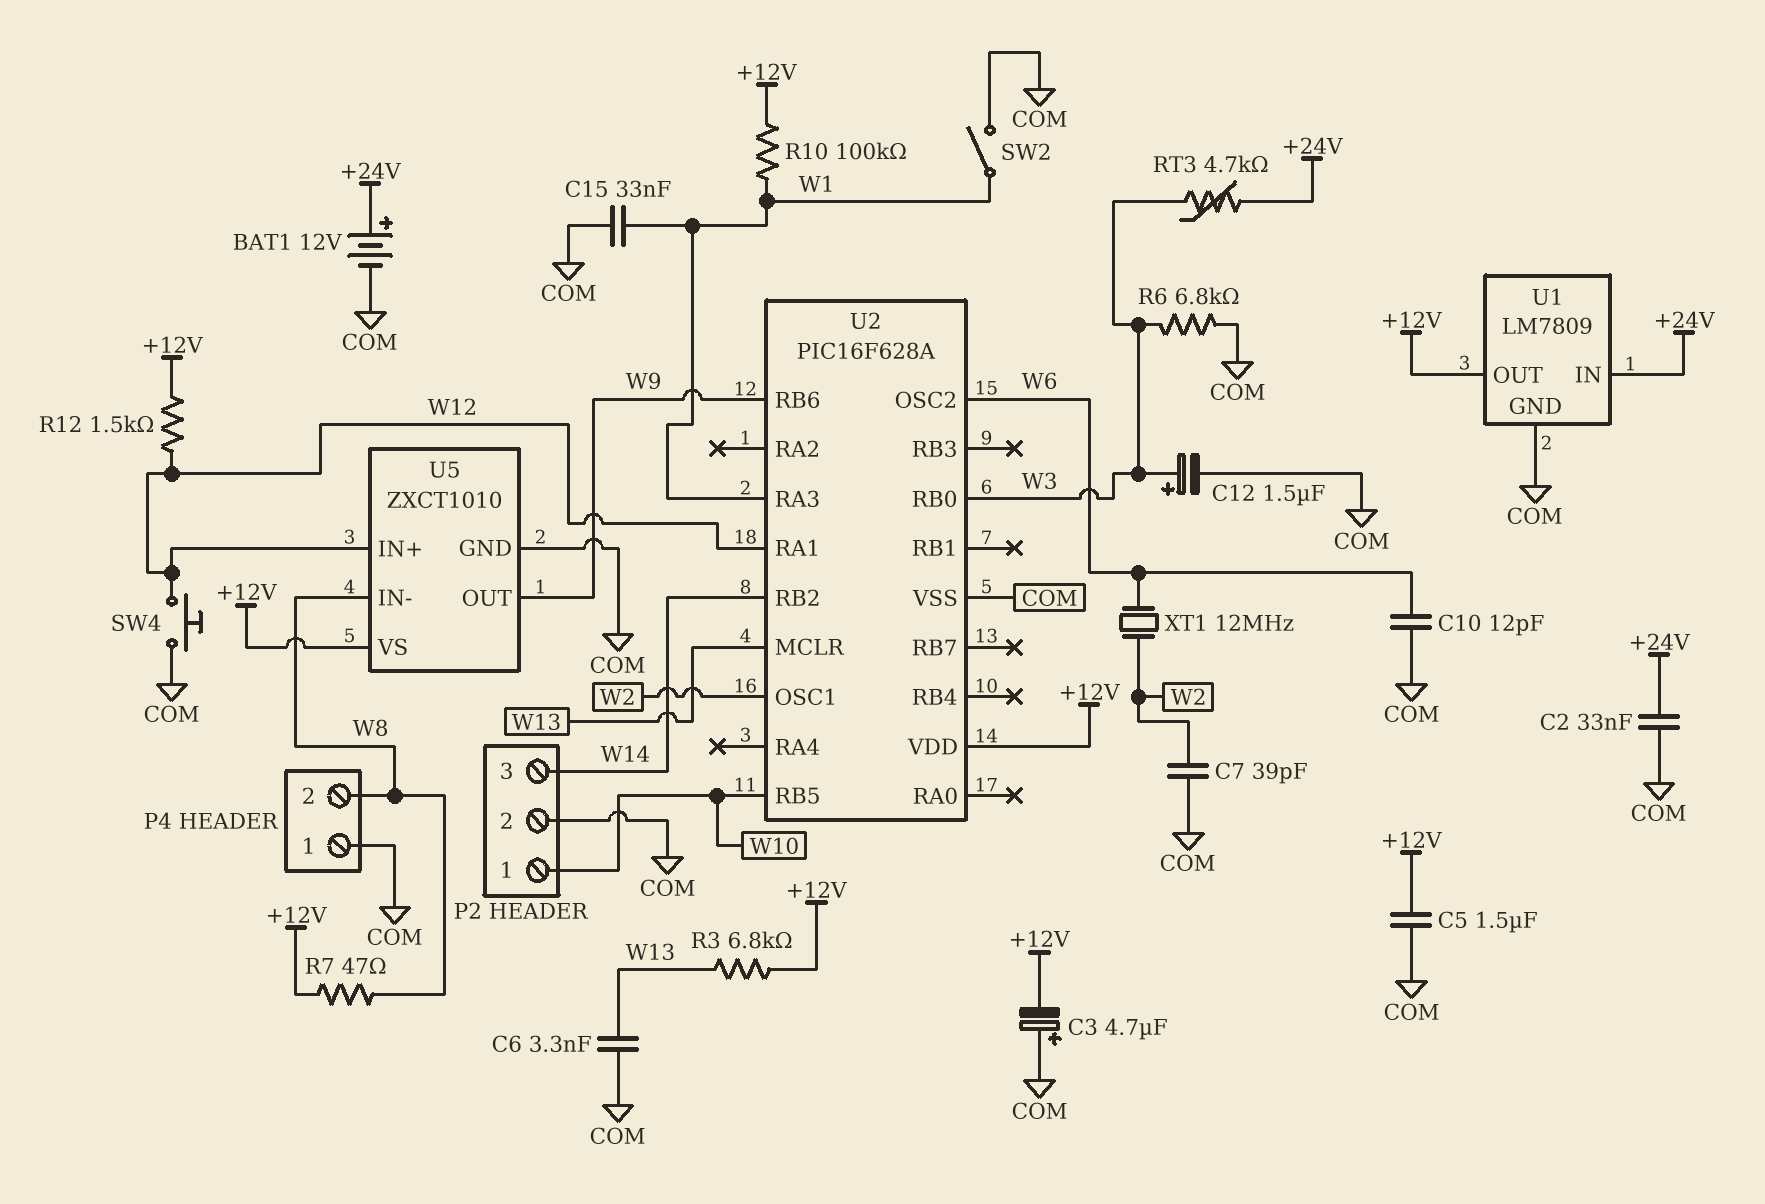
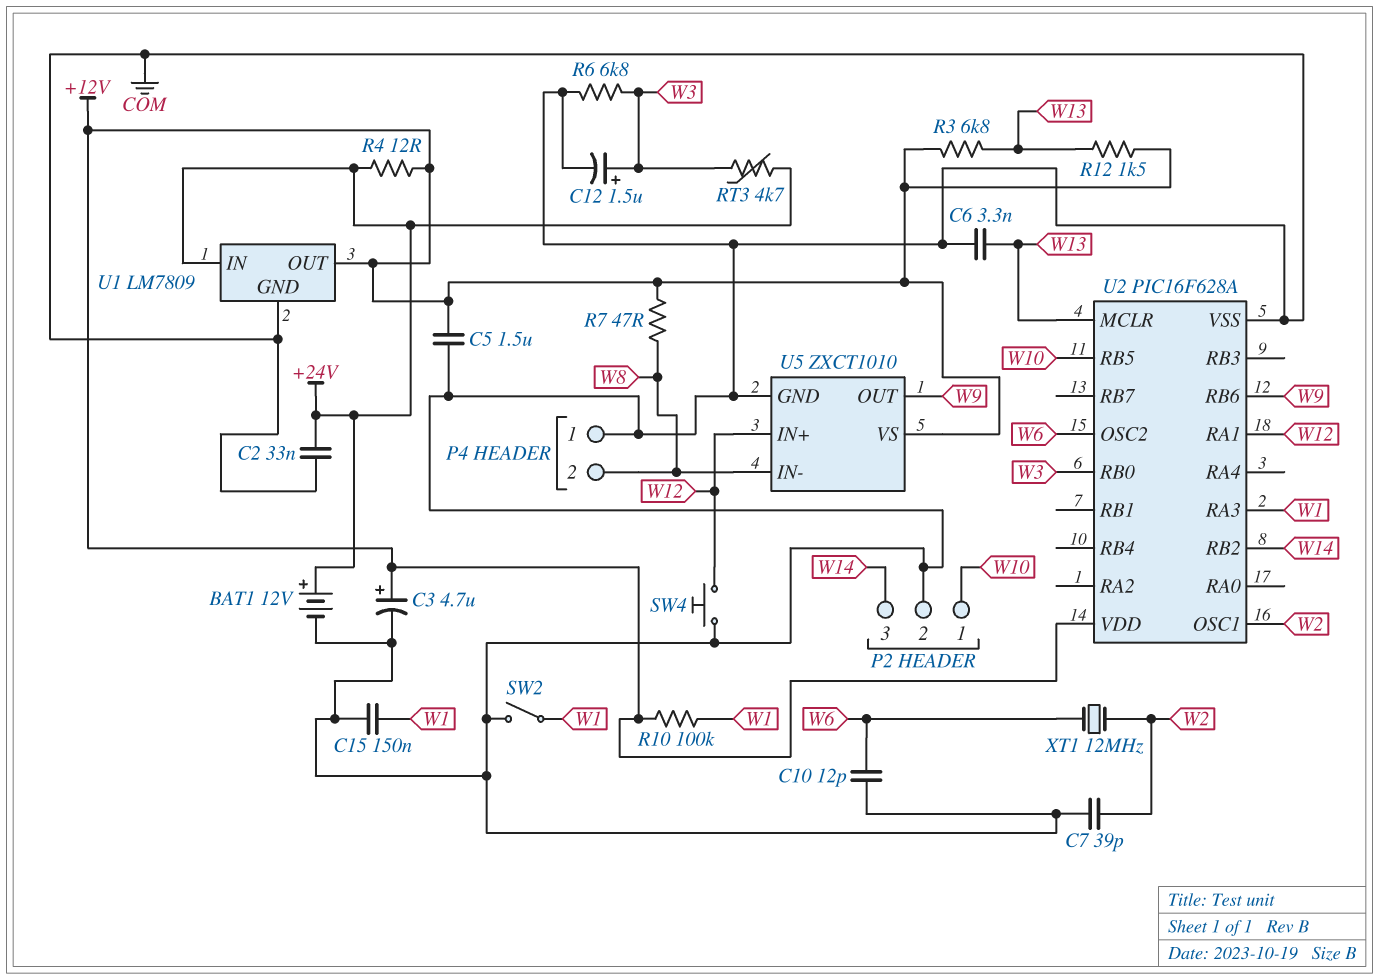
C3: 4.7uF (plus COM, minus +12V) -> 4.7uF (plus +12V, minus COM)
C15: 33nF (COM, W1) -> 150nF (COM, W1)
R4: none -> 12 (+12V, +24V)
R12: 1.5k (+12V, W12) -> 1.5k (+12V, W13)

